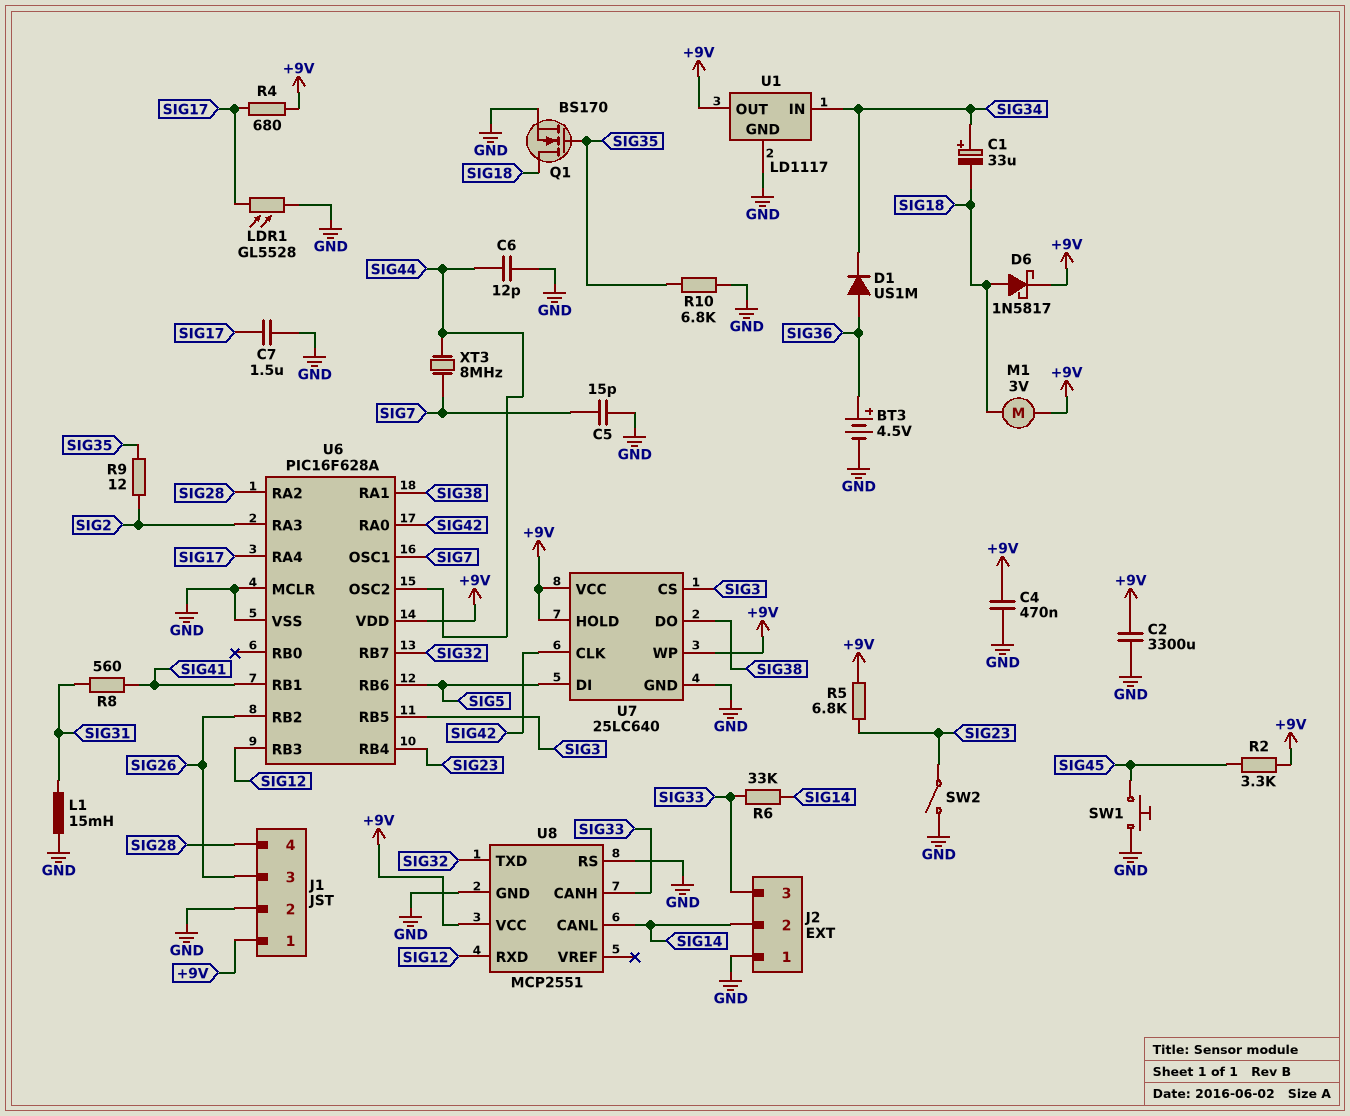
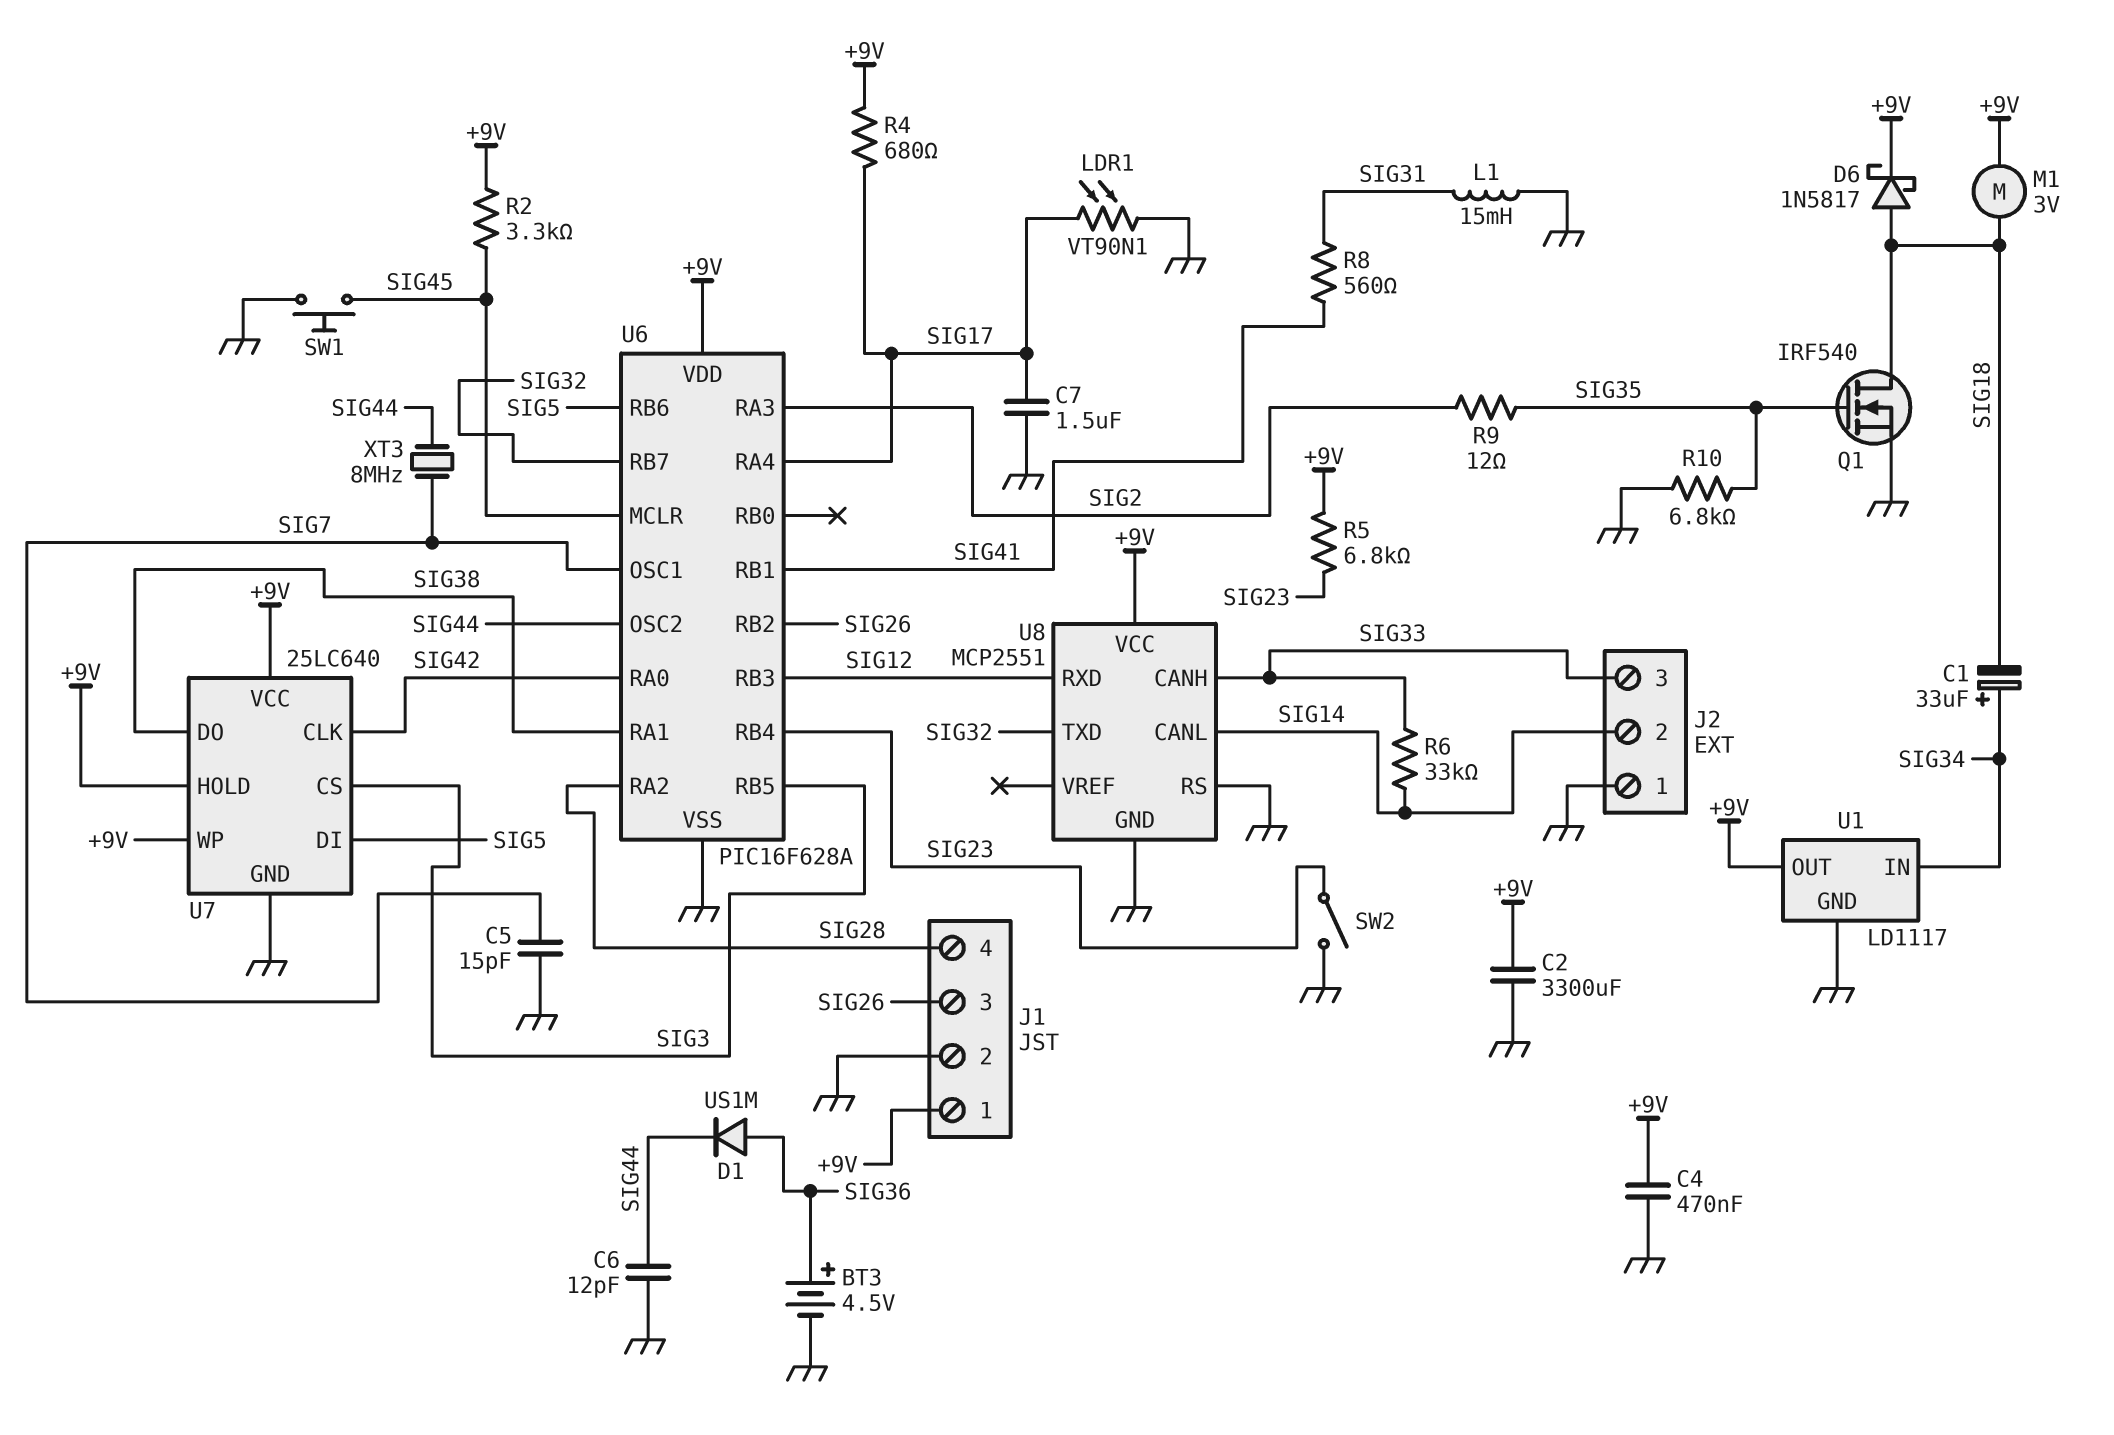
D1: diode US1M (A SIG36, K SIG34) -> diode US1M (A SIG36, K SIG44)
LDR1: GL5528 (GND, SIG17) -> VT90N1 (GND, SIG17)
Q1: NMOS BS170 (G SIG35, D SIG18, S GND) -> NMOS IRF540 (G SIG35, D SIG18, S GND)
U6 pin MCLR: GND -> SIG45

